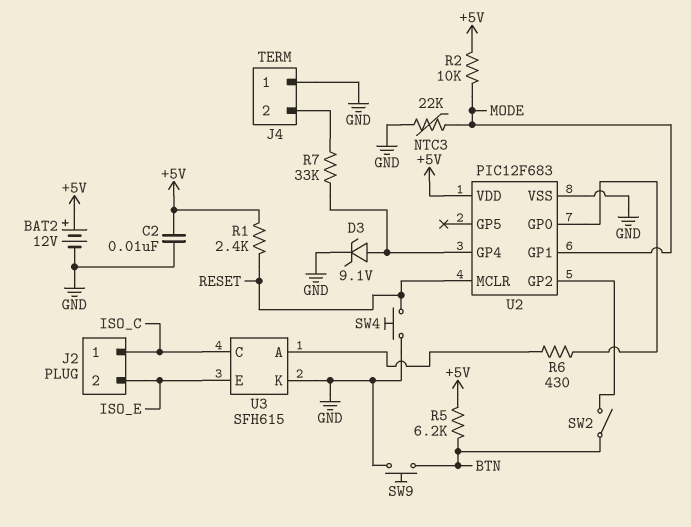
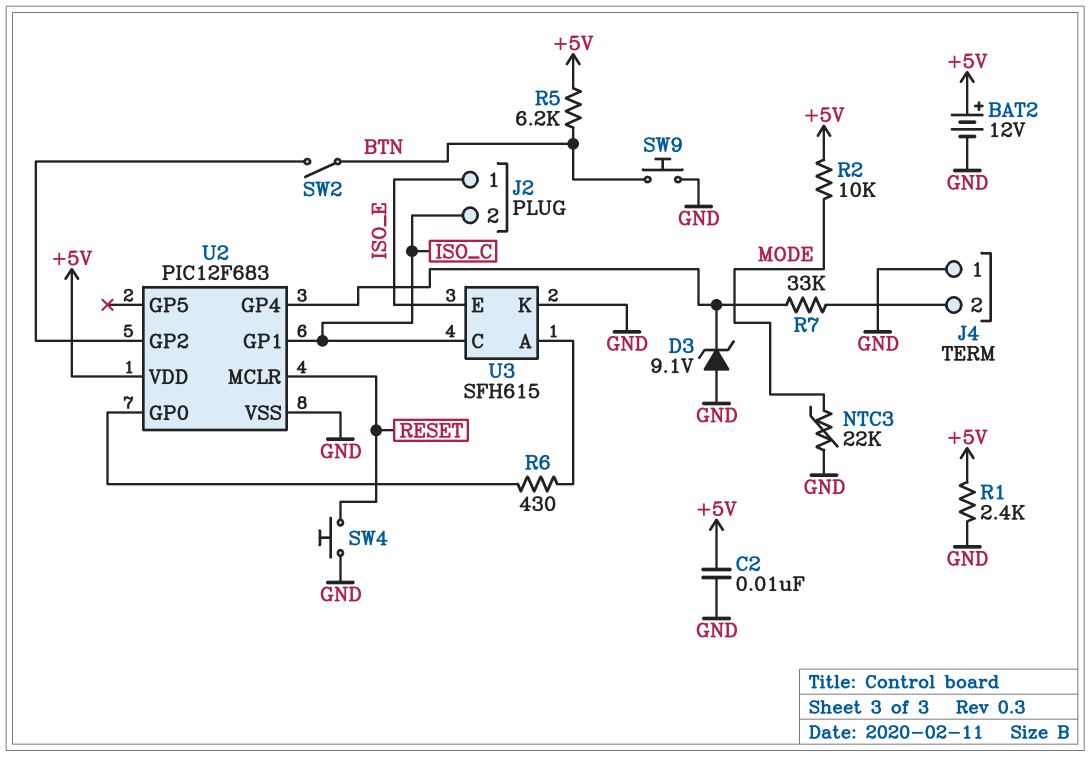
D3: zener 9.1V (A U2/GP4, K GND) -> zener 9.1V (A GND, K U2/GP4)
J2 pin 1: ISO_C -> ISO_E
J2 pin 2: ISO_E -> ISO_C
R1: 2.4k (+5V, RESET) -> 2.4k (+5V, GND)
U2 pin GP1: MODE -> ISO_C

